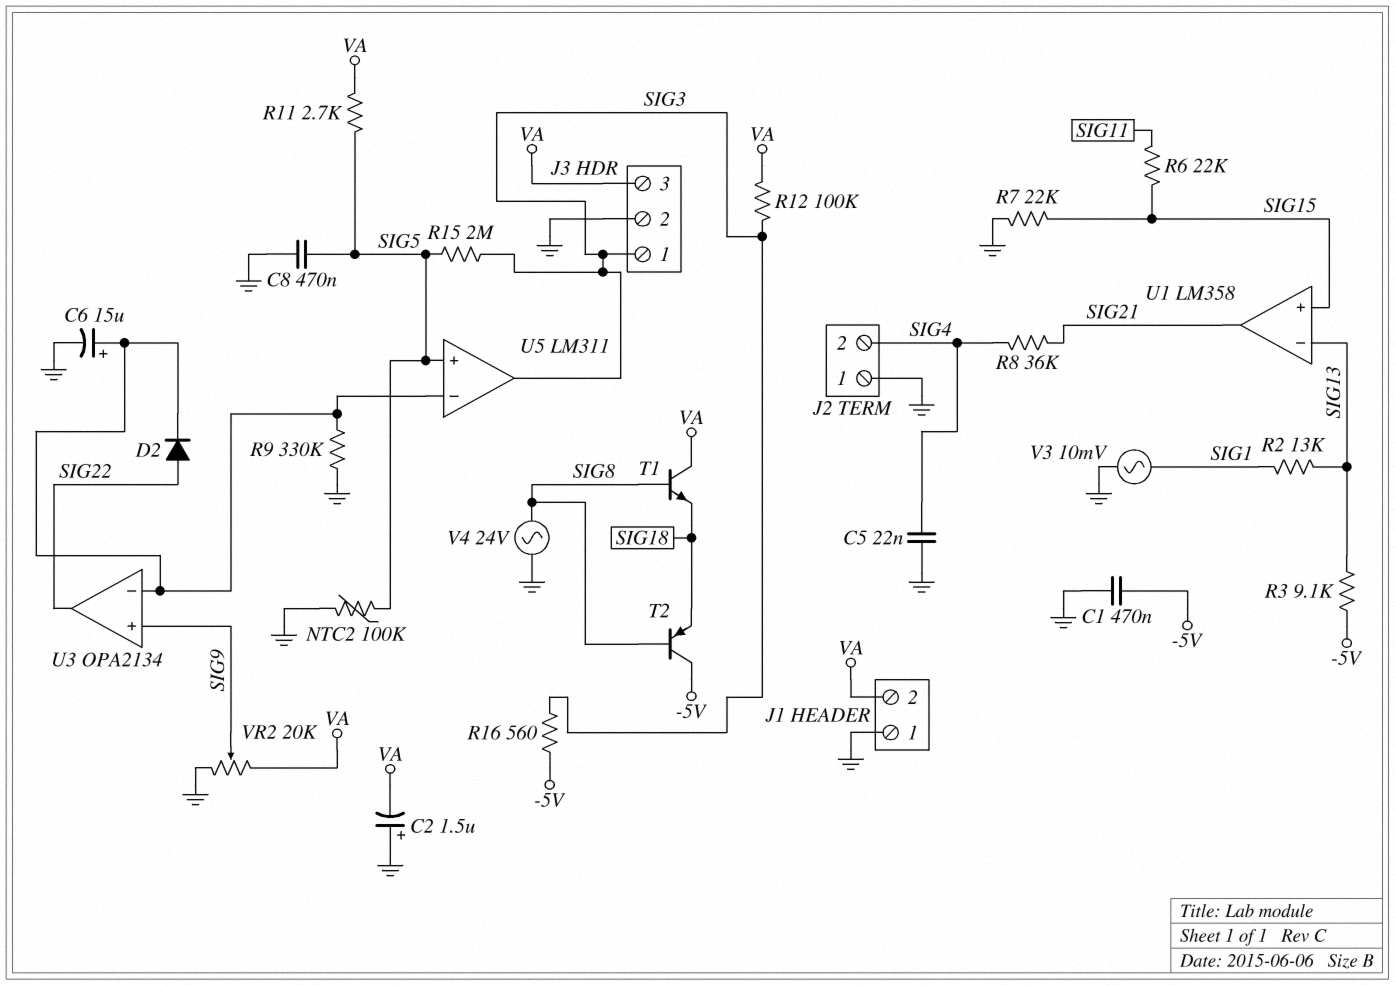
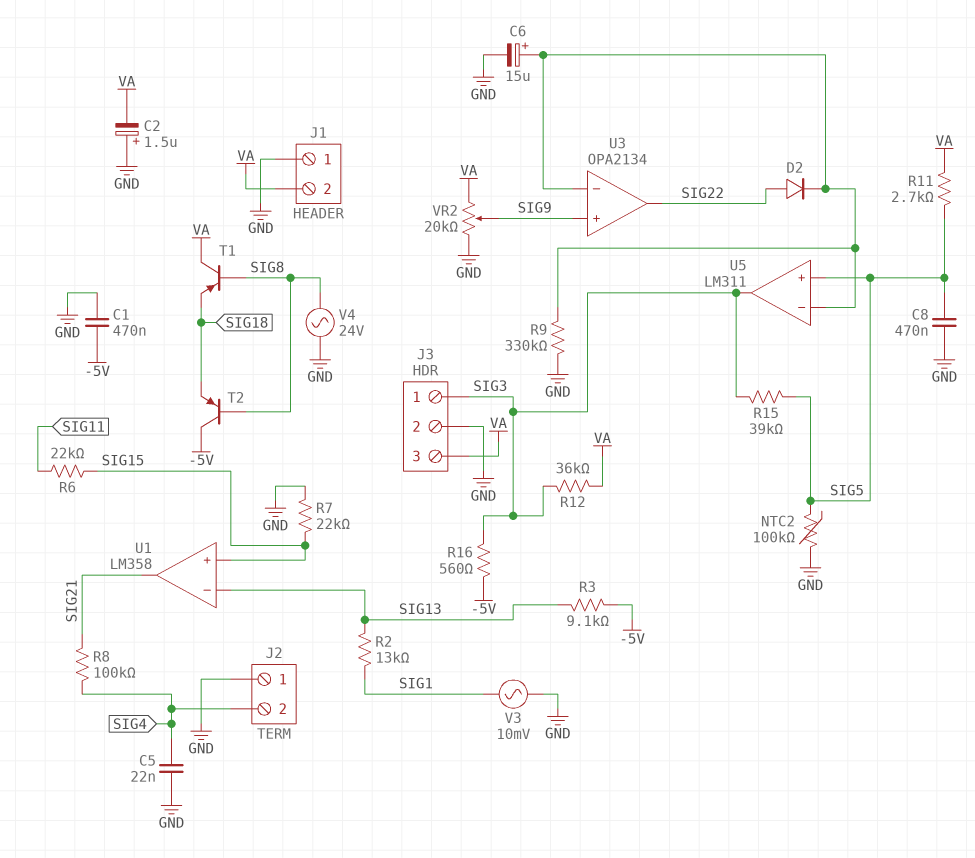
R8: 36k (SIG4, SIG21) -> 100k (SIG4, SIG21)
R12: 100k (SIG3, VA) -> 36k (SIG3, VA)
R15: 2M (SIG3, SIG5) -> 39k (SIG3, SIG5)
T1: NPN (B SIG8, C VA, E SIG18) -> PNP (B SIG8, C VA, E SIG18)

